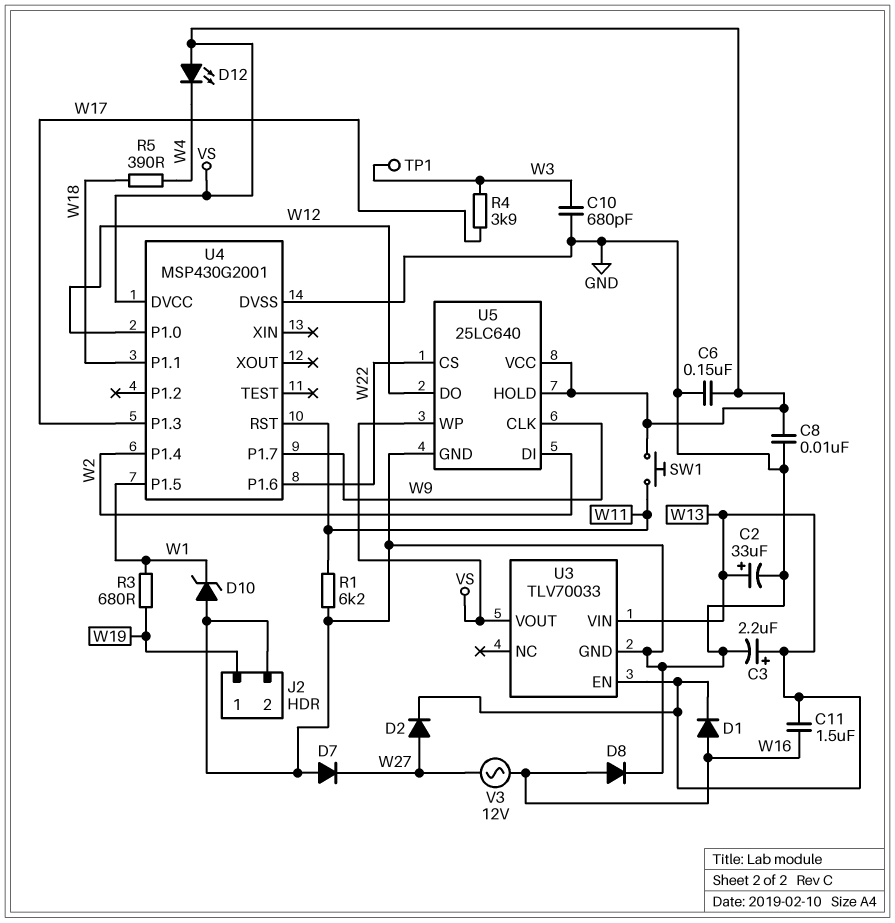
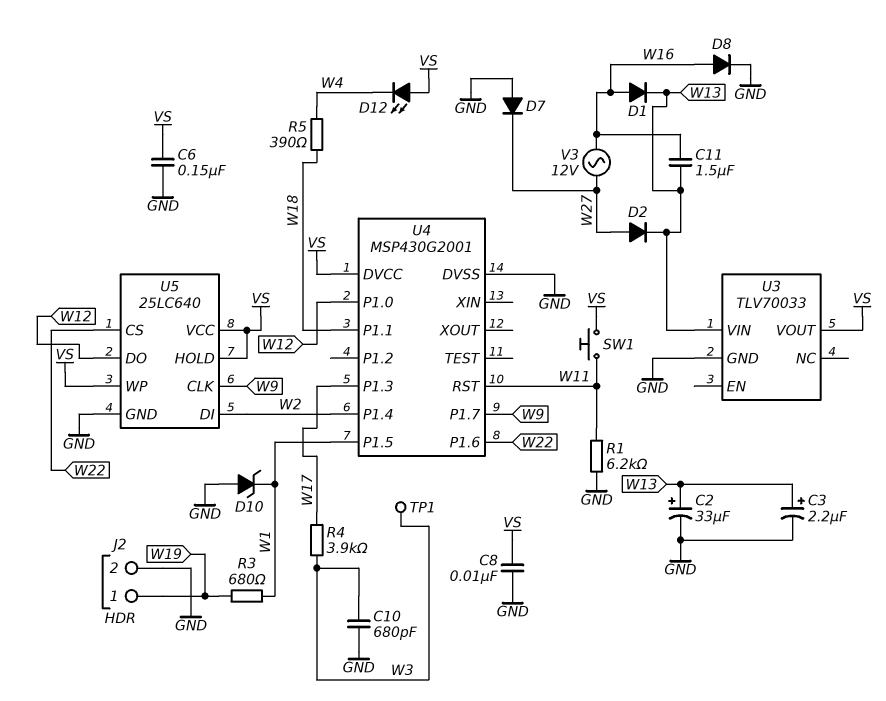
U3 pin EN: W13 -> none

